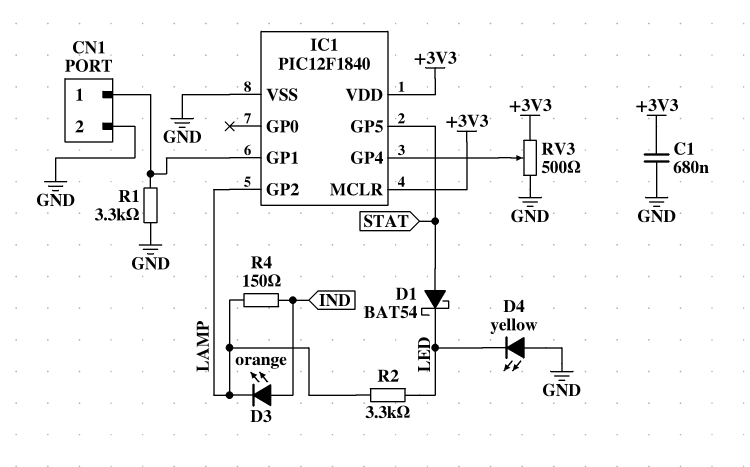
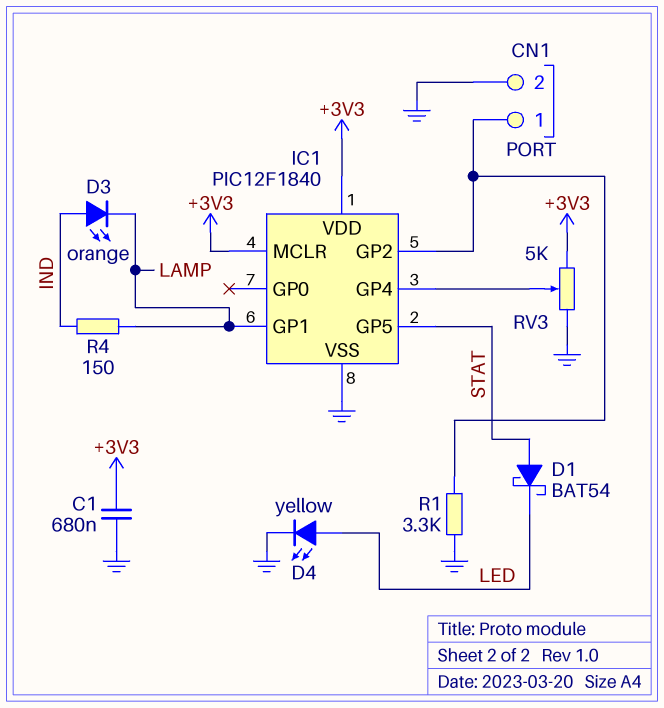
D4: LED yellow (A GND, K LED) -> LED yellow (A LED, K GND)
IC1 pin GP1: CN1/1 -> LAMP
IC1 pin GP2: LAMP -> CN1/1
R2: 3.3k (LAMP, LED) -> none
RV3: 500 (+3V3, GND, wiper IC1/GP4) -> 5k (+3V3, GND, wiper IC1/GP4)

